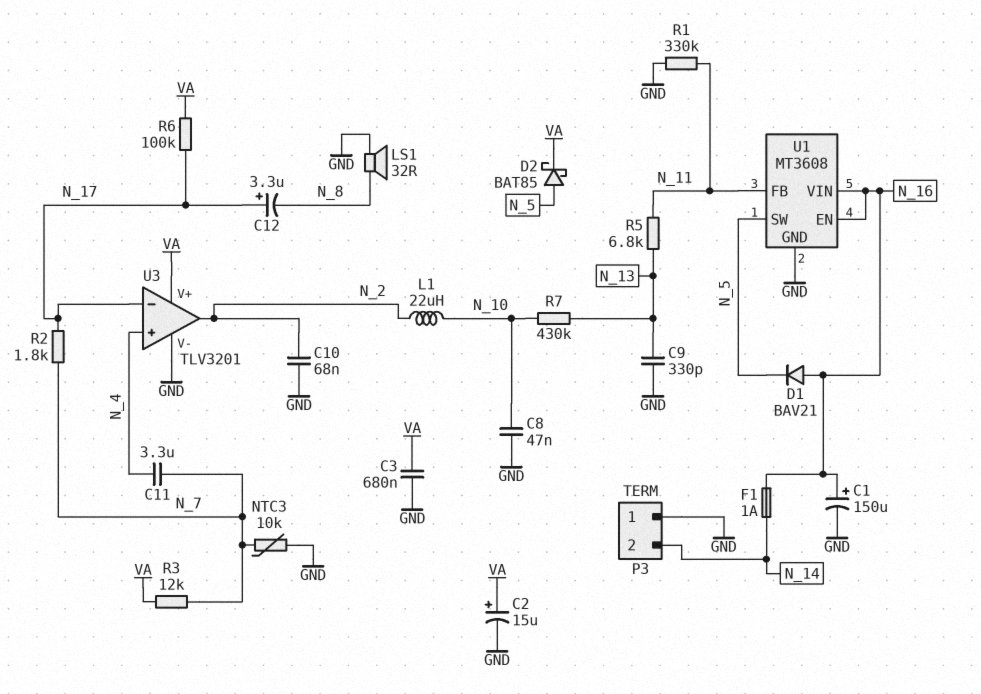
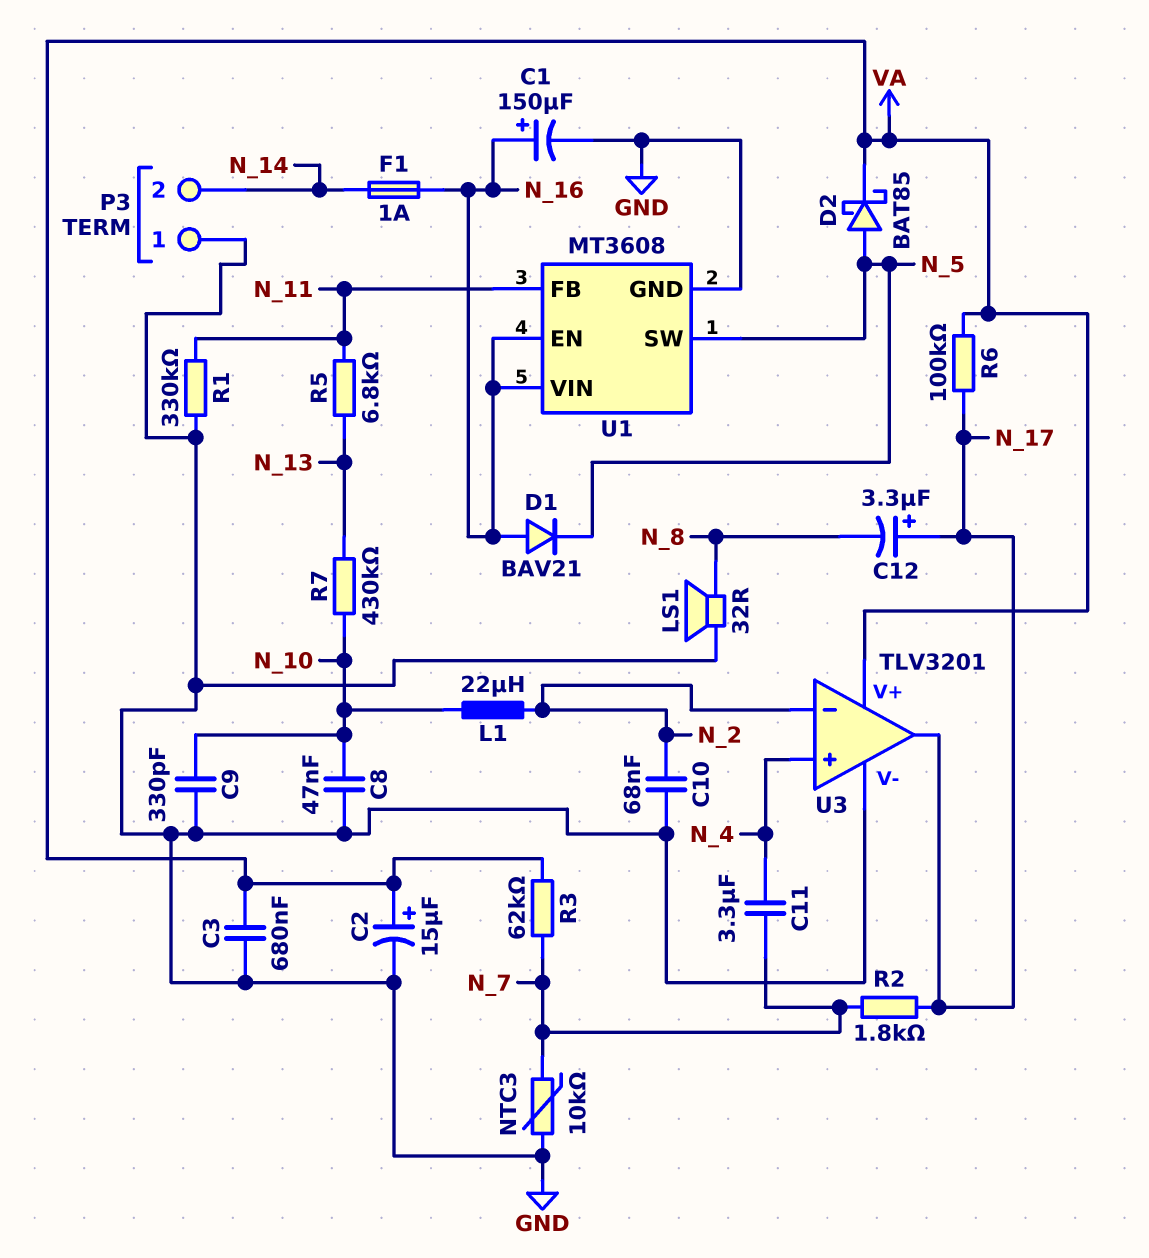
C9: 330pF (GND, N_13) -> 330pF (GND, N_10)
R3: 12k (N_7, VA) -> 62k (N_7, VA)
U3 pin in-: N_17 -> N_2
U3 pin out: N_2 -> N_17

